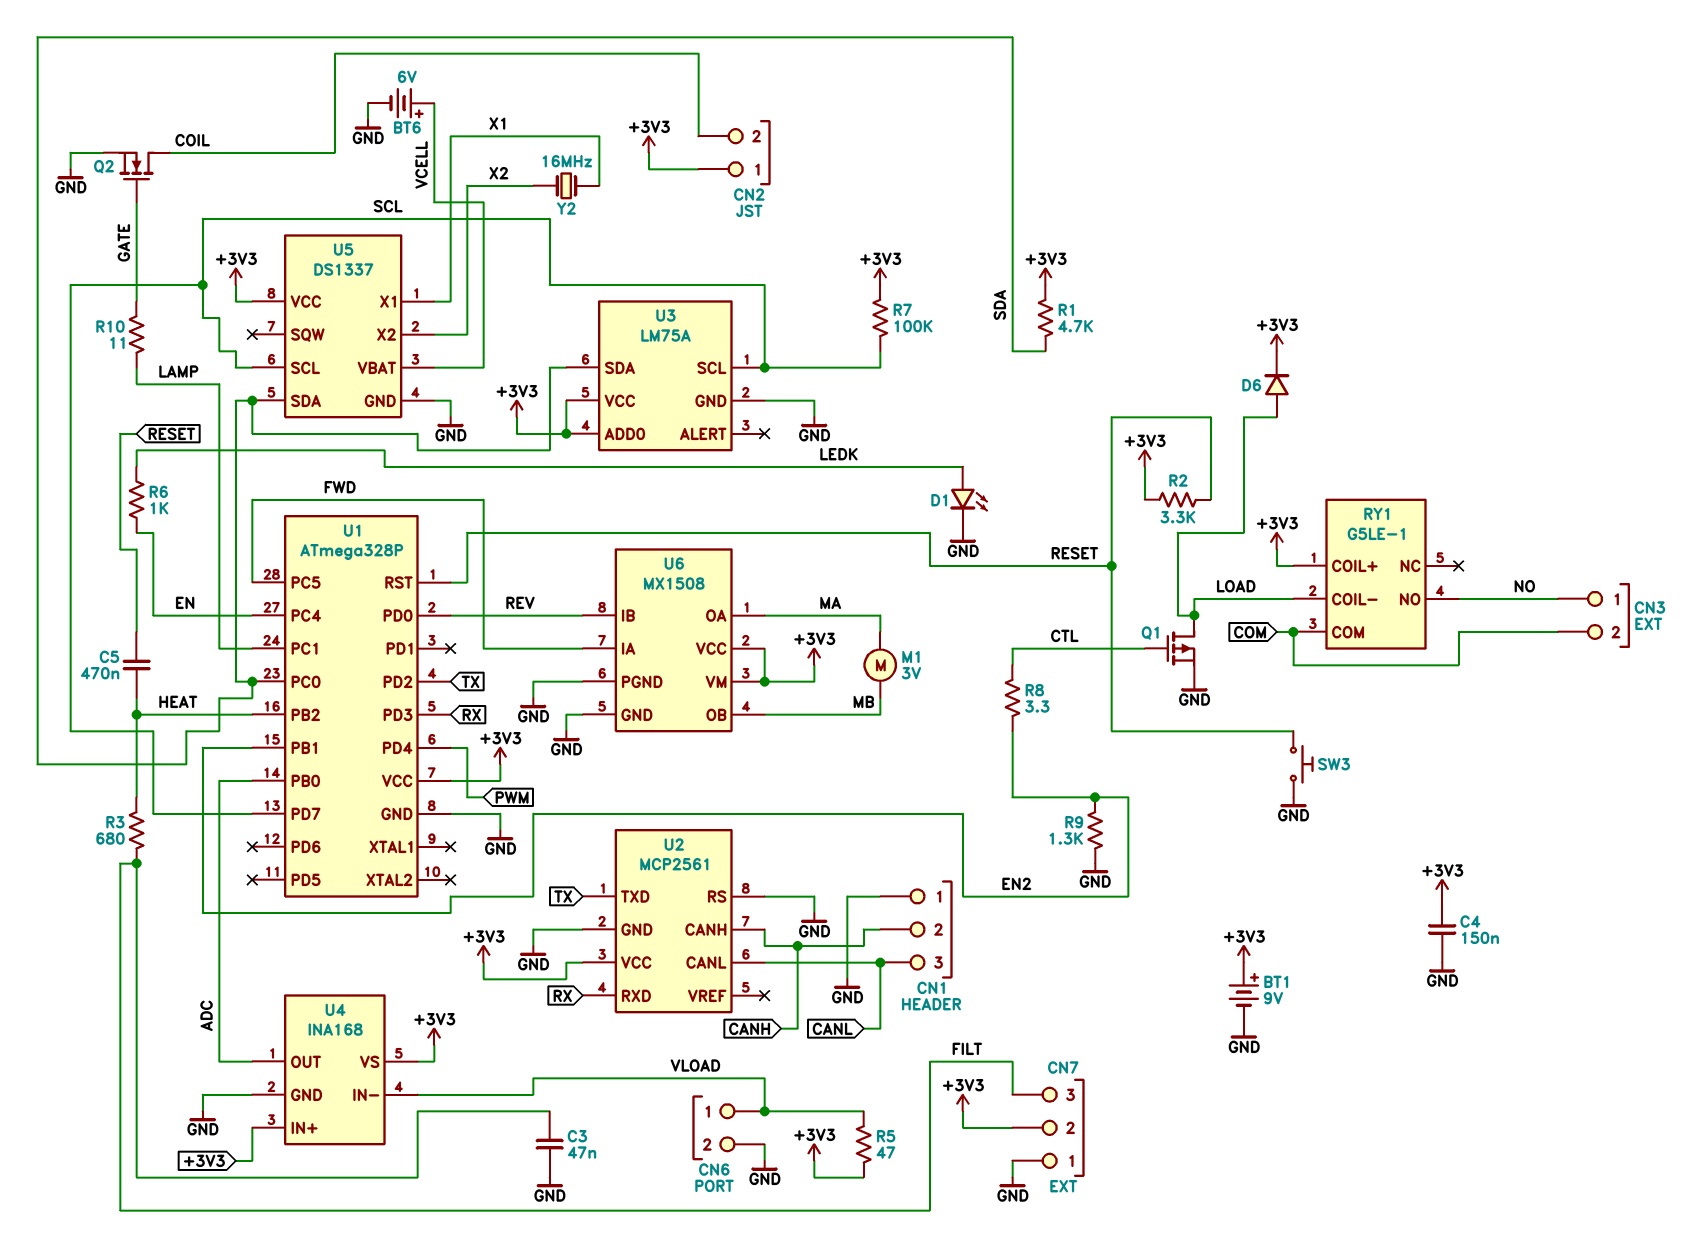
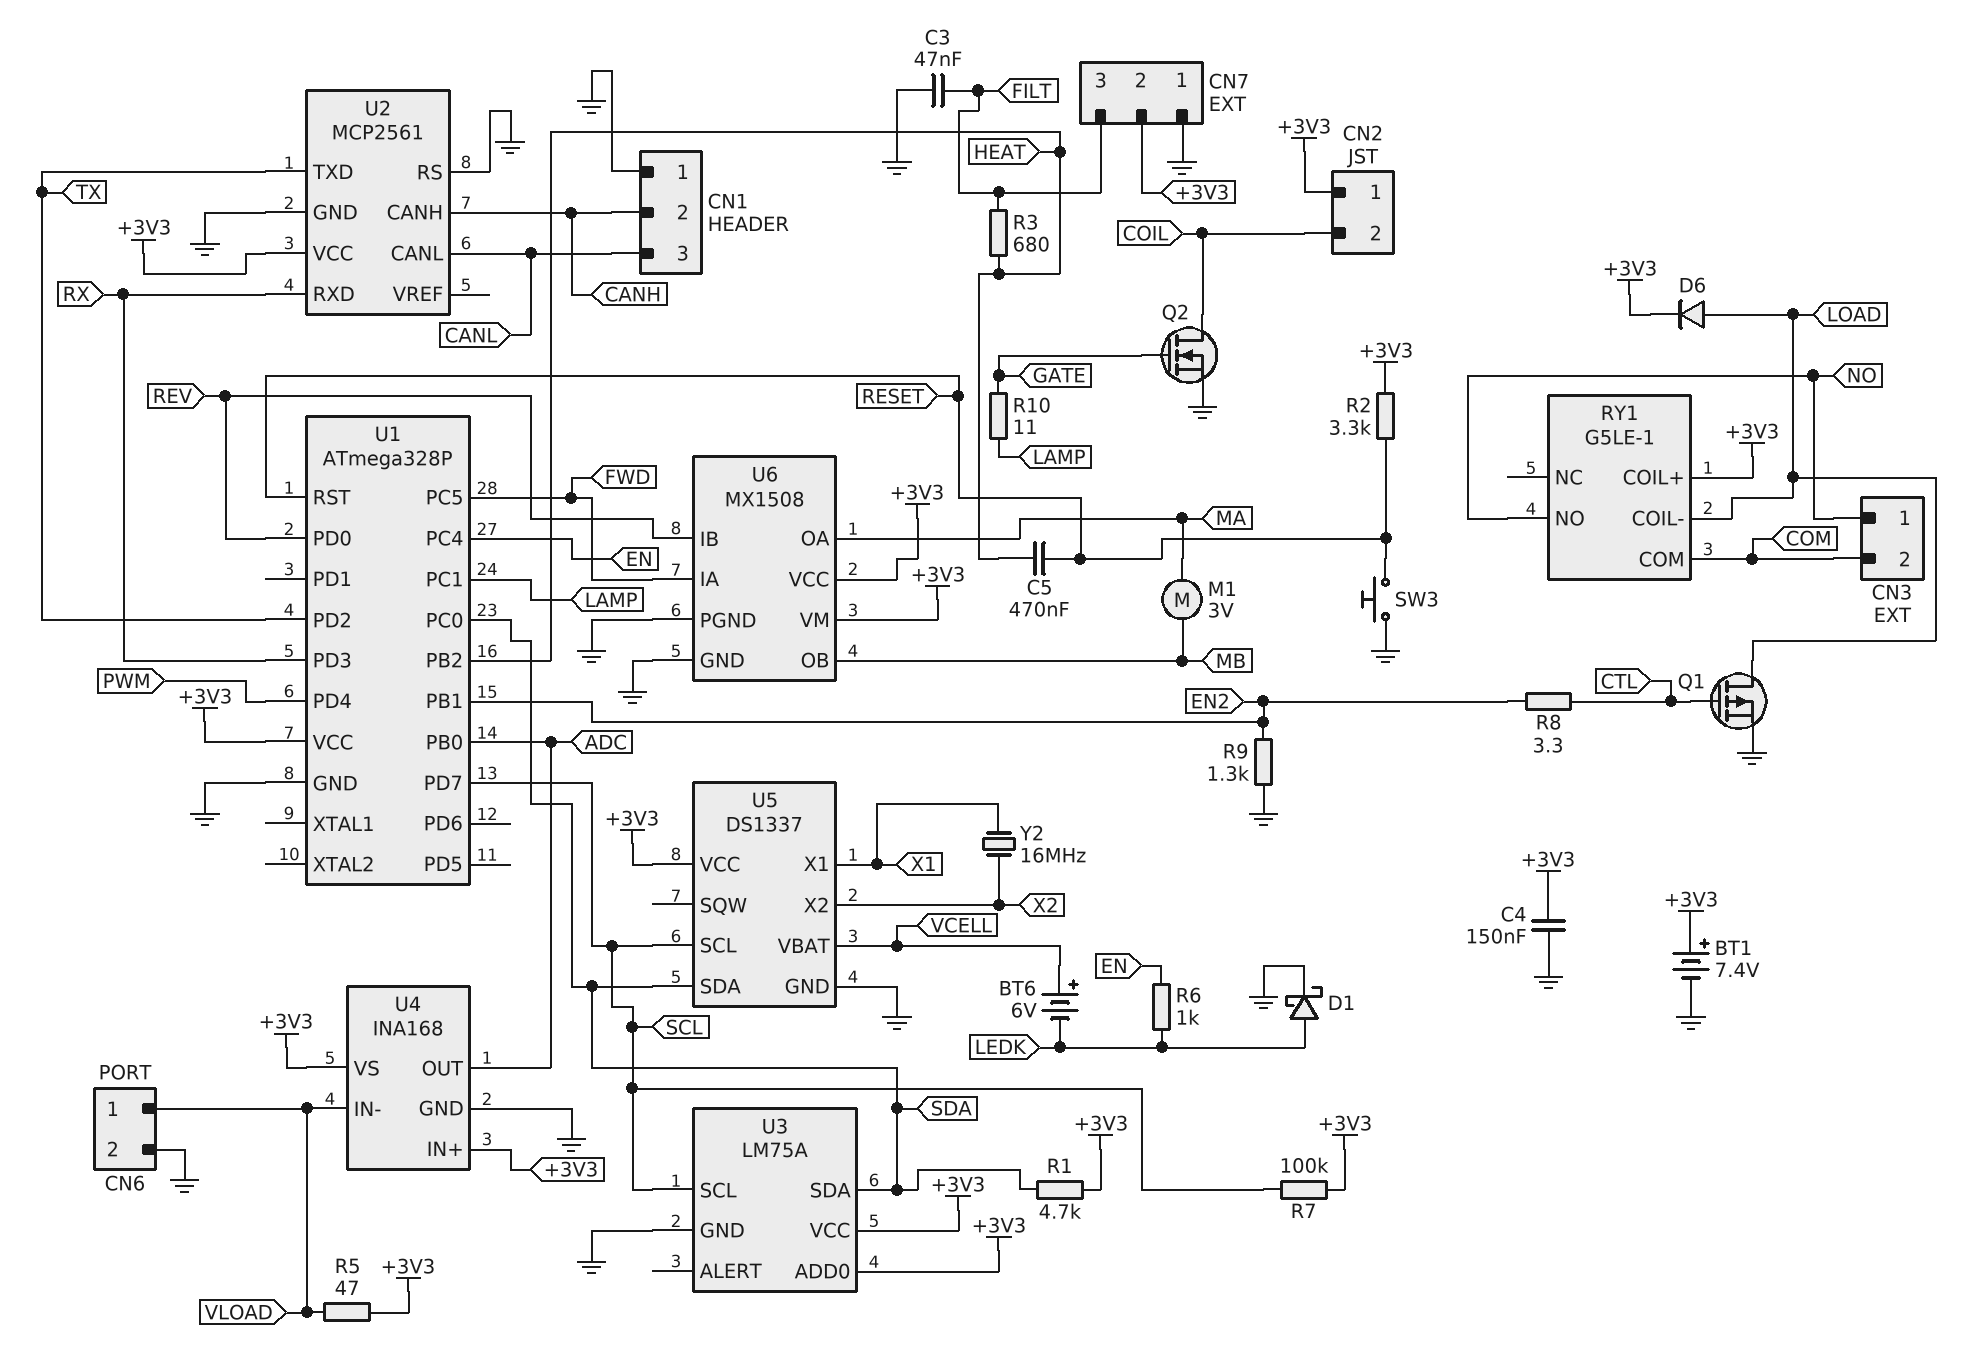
BT1: 9V (plus +3V3, minus GND) -> 7.4V (plus +3V3, minus GND)
BT6: 6V (plus VCELL, minus GND) -> 6V (plus VCELL, minus LEDK)
D1: LED (A LEDK, K GND) -> schottky (A LEDK, K GND)

